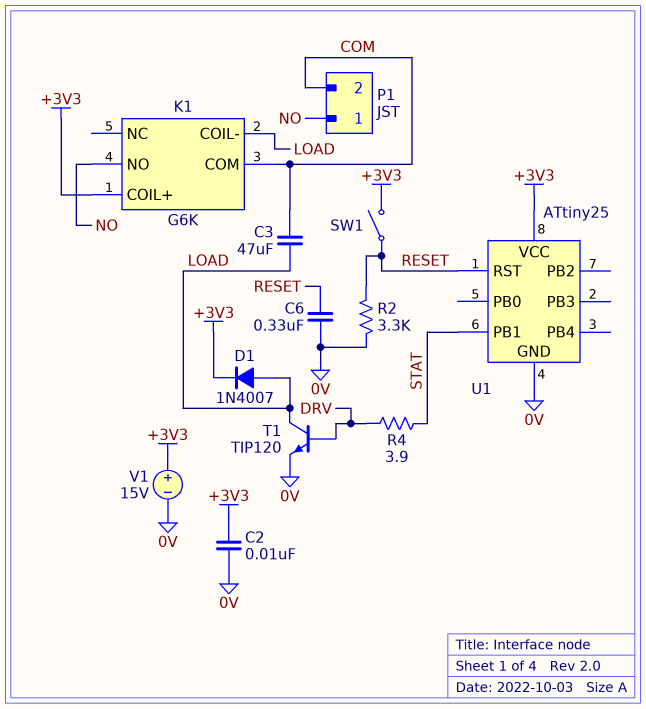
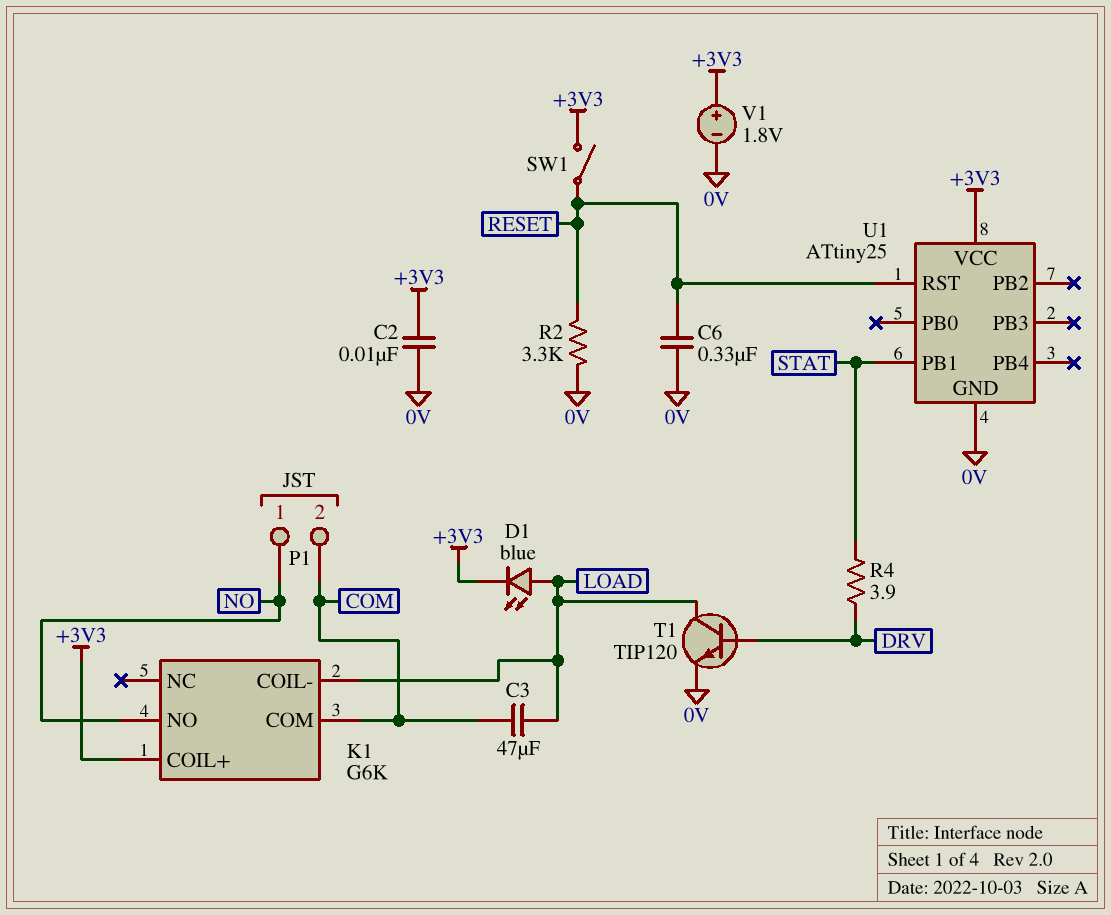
D1: diode 1N4007 (A LOAD, K +3V3) -> LED blue (A LOAD, K +3V3)
V1: 15V (plus +3V3, minus 0V) -> 1.8V (plus +3V3, minus 0V)

